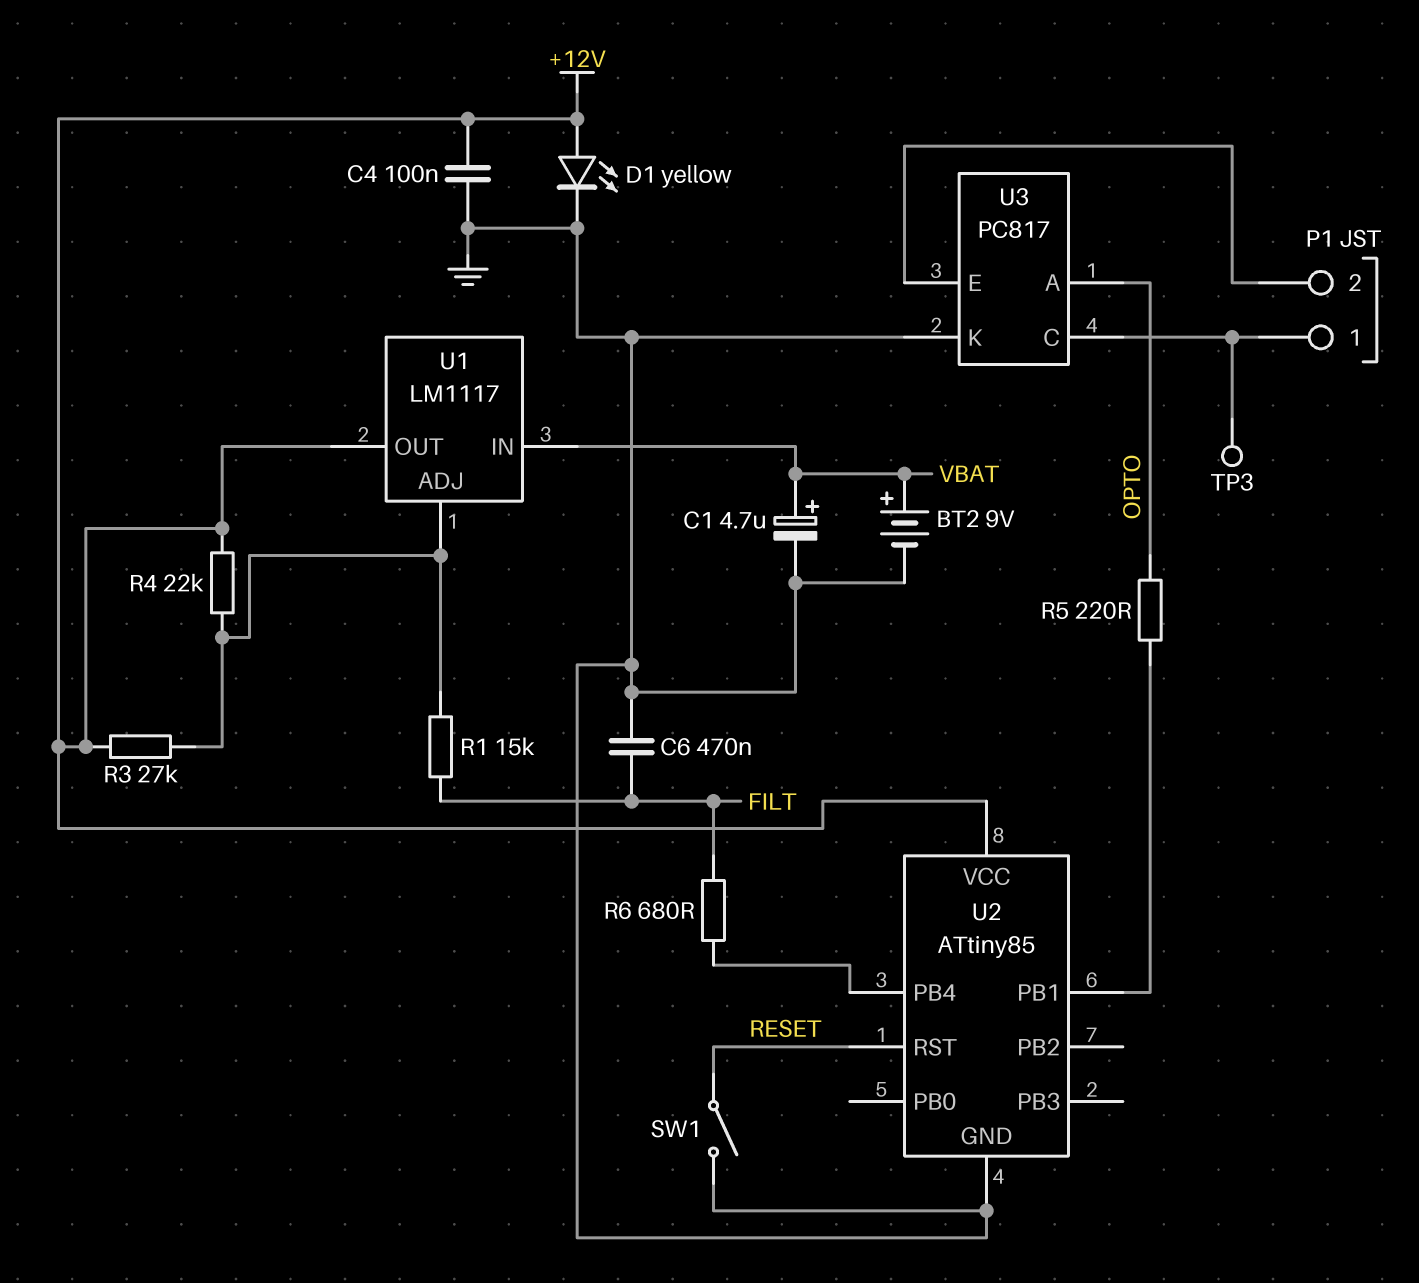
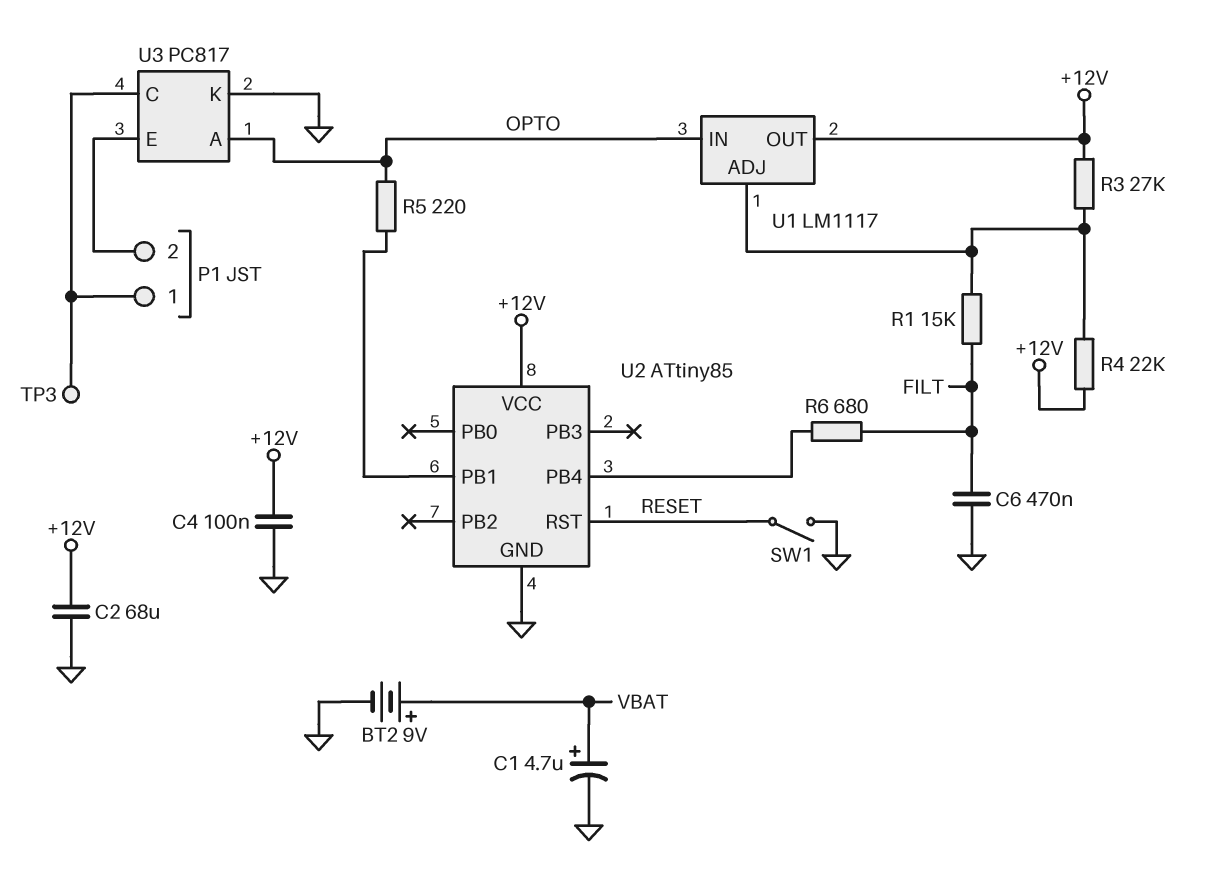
C2: none -> 68uF (+12V, GND)
D1: LED yellow (A +12V, K GND) -> none
U1 pin IN: VBAT -> OPTO

